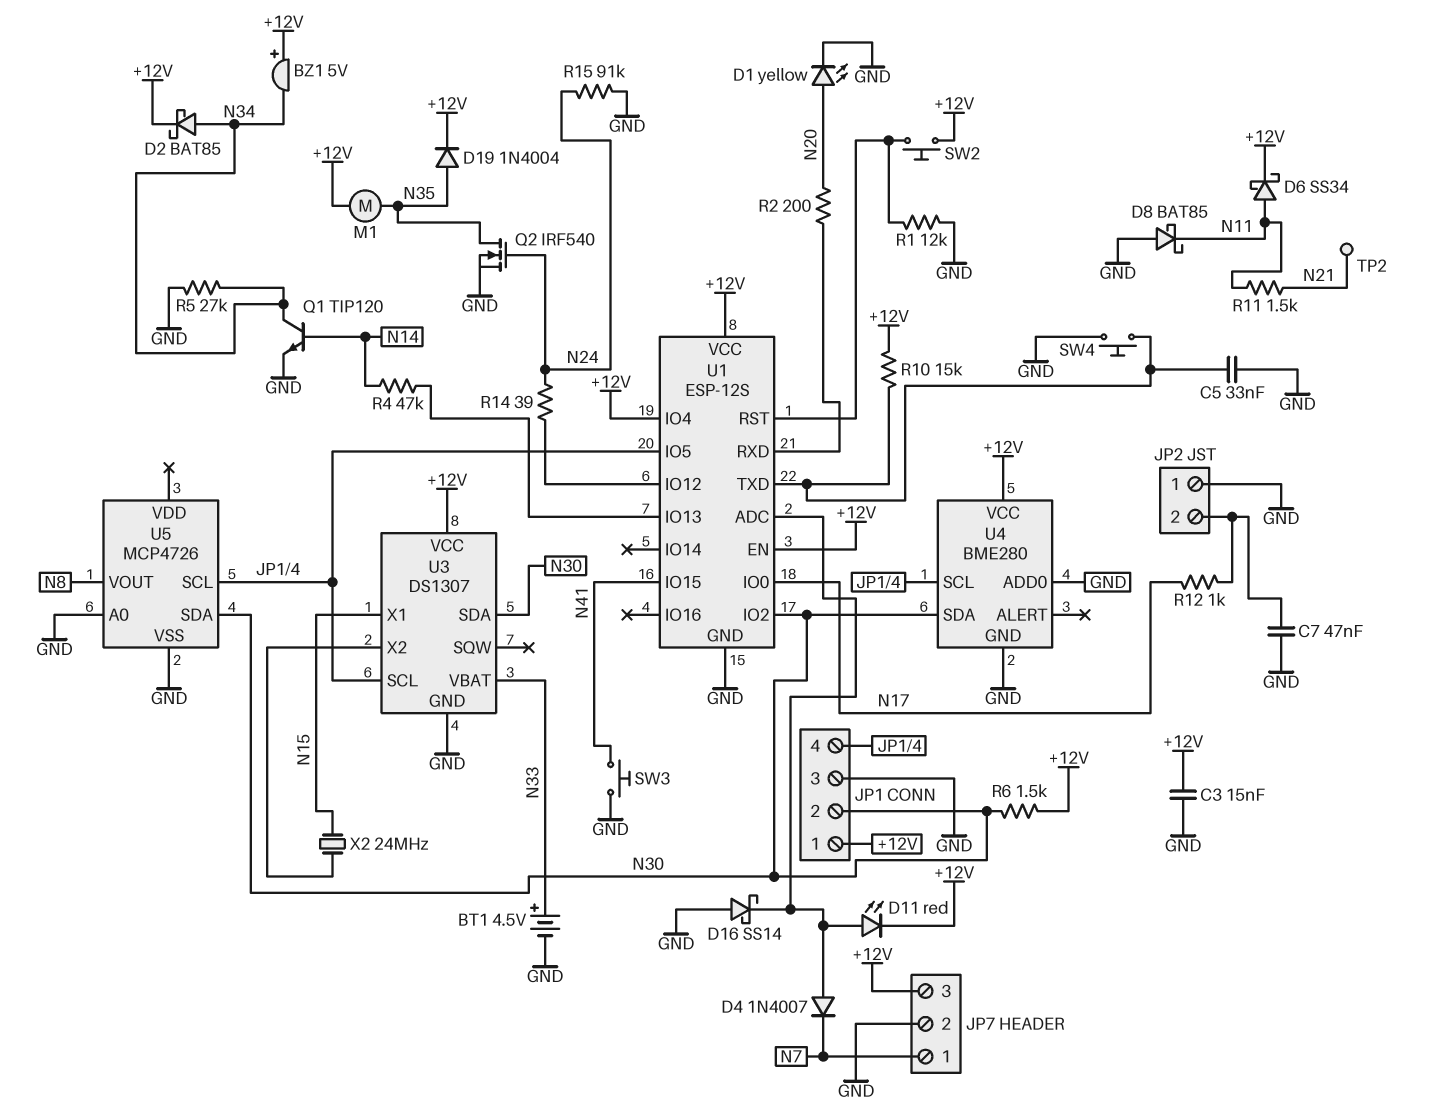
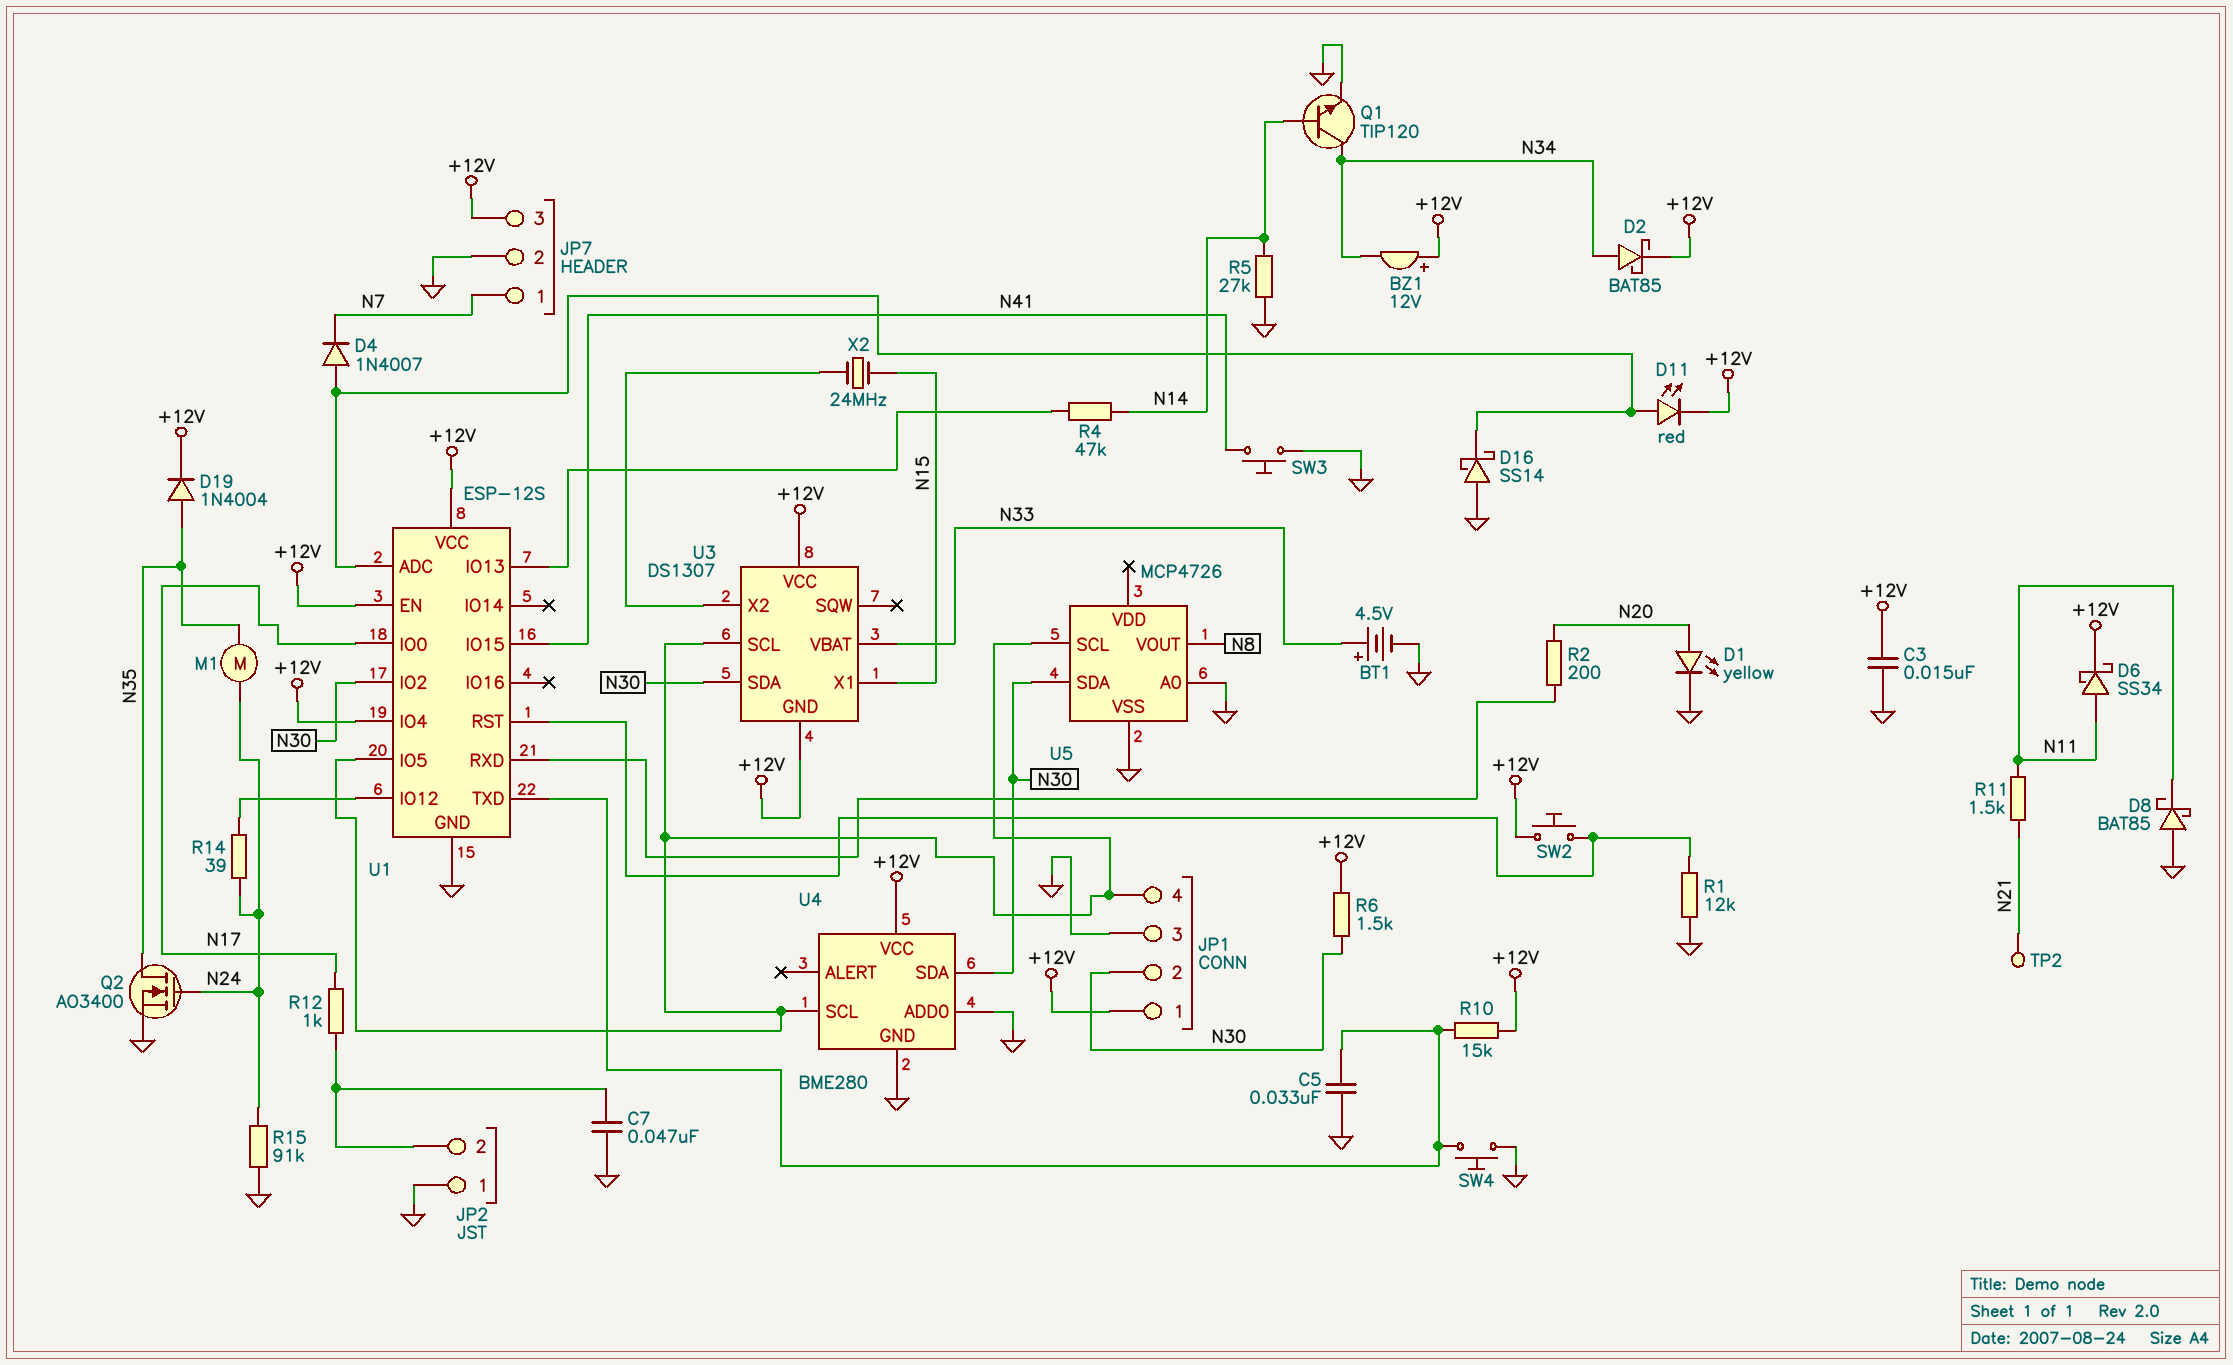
BZ1: buzzer 5V (plus +12V, minus N34) -> buzzer 12V (plus +12V, minus N34)
M1: motor (+12V, N35) -> motor (N24, N35)
Q2: NMOS IRF540 (G N24, D N35, S GND) -> NMOS AO3400 (G N24, D N35, S GND)
R5: 27k (GND, N34) -> 27k (GND, N14)
U3 pin GND: GND -> +12V

